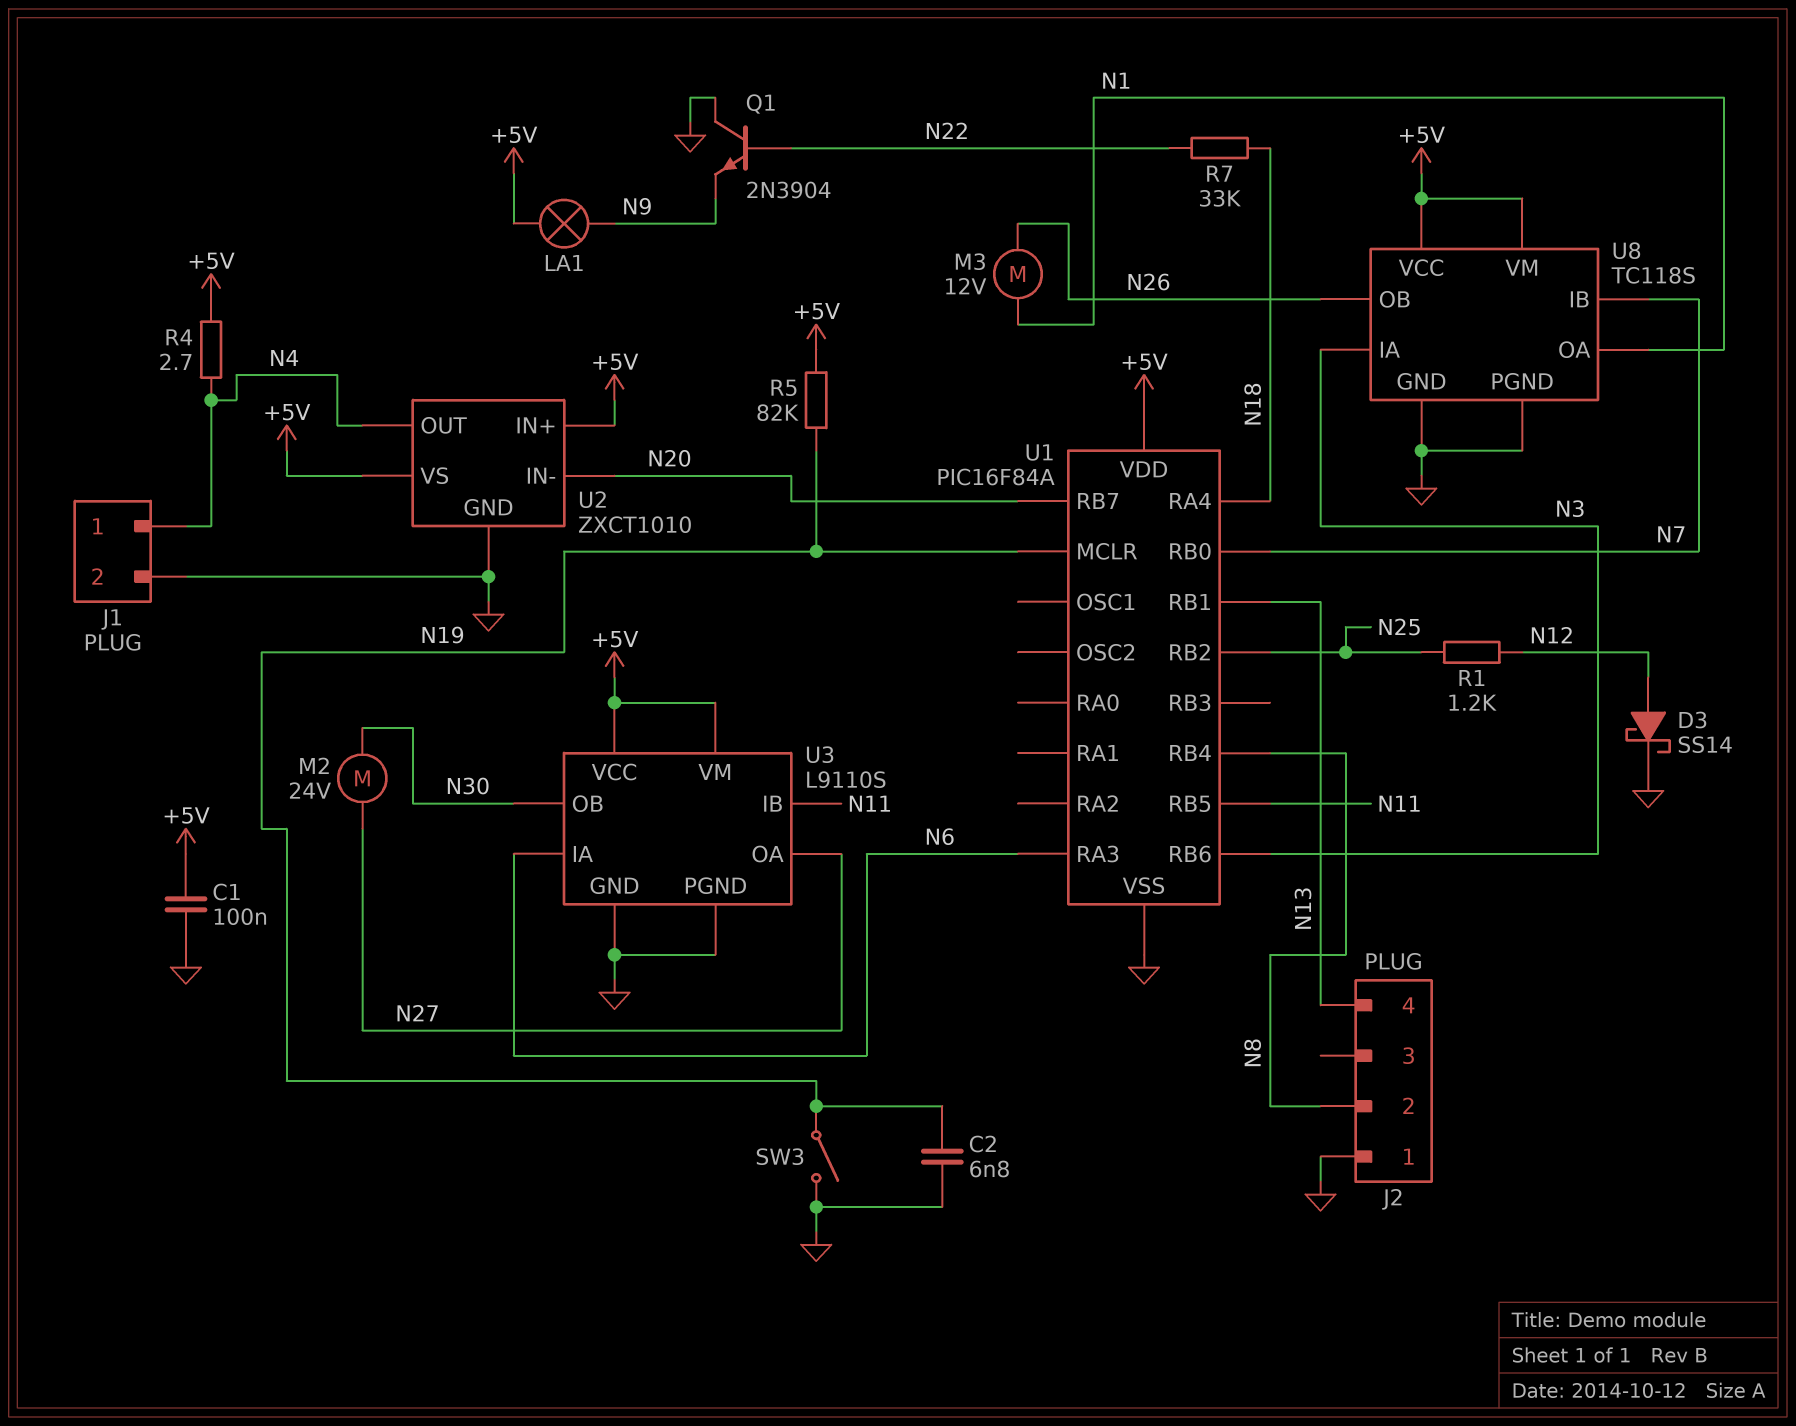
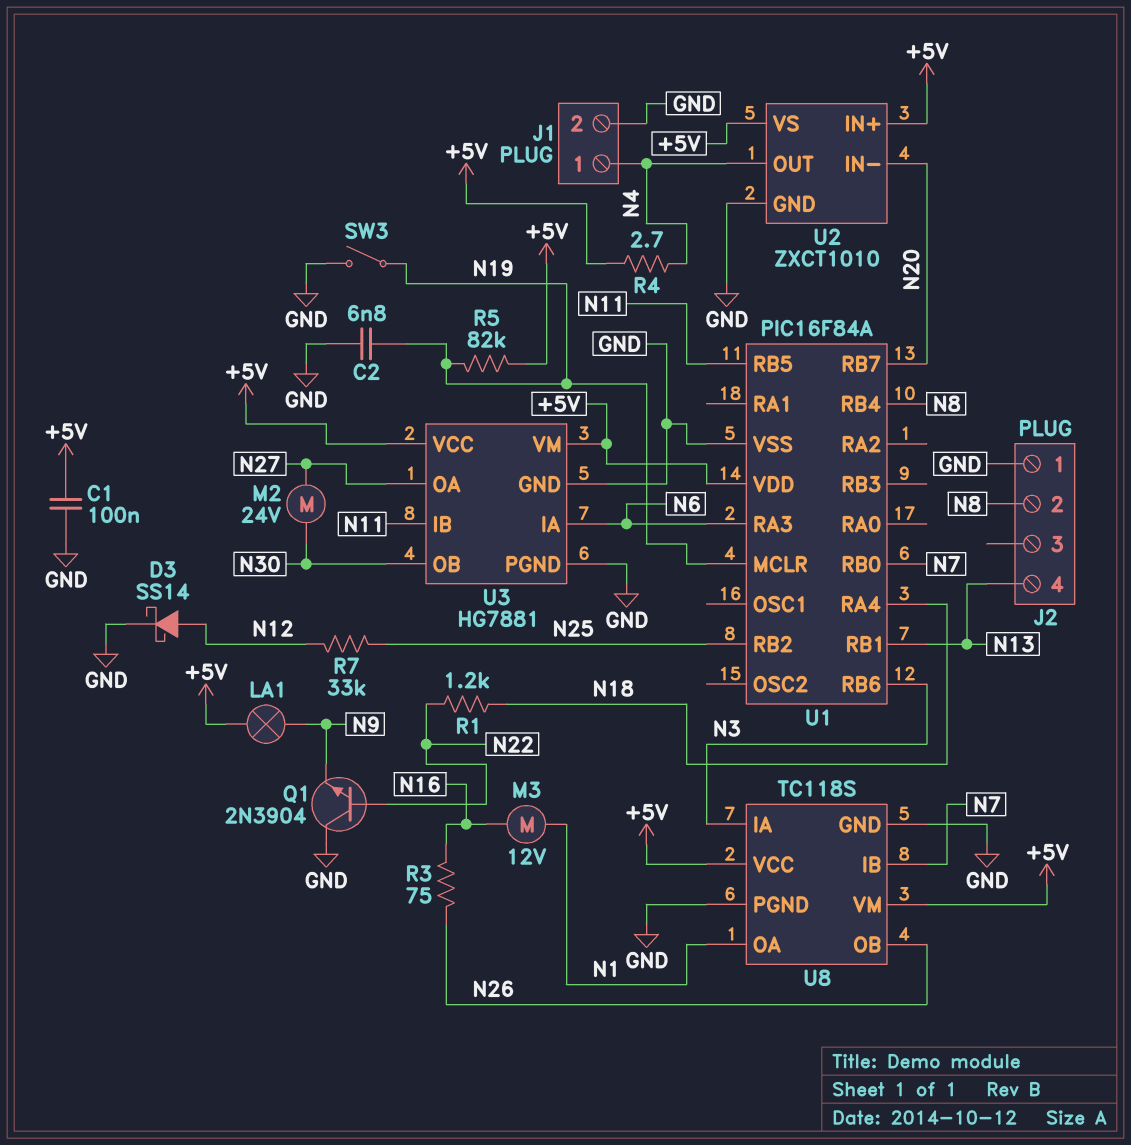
M3: motor 12V (N1, N26) -> motor 12V (N1, N16)
R1: 1.2k (N12, N25) -> 1.2k (N18, N22)
R3: none -> 75 (N16, N26)
R7: 33k (N18, N22) -> 33k (N12, N25)
U3: L9110S -> HG7881

